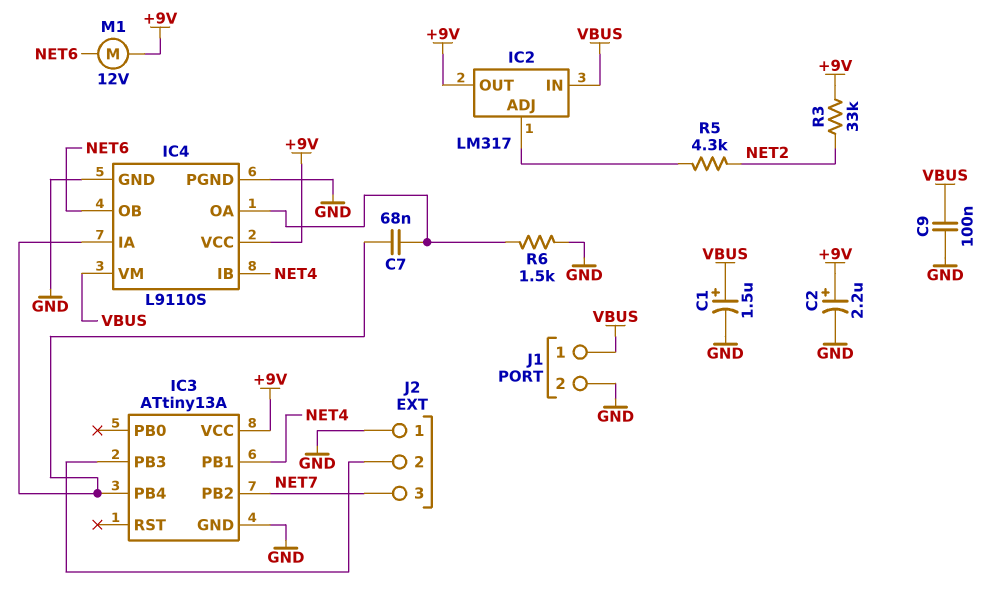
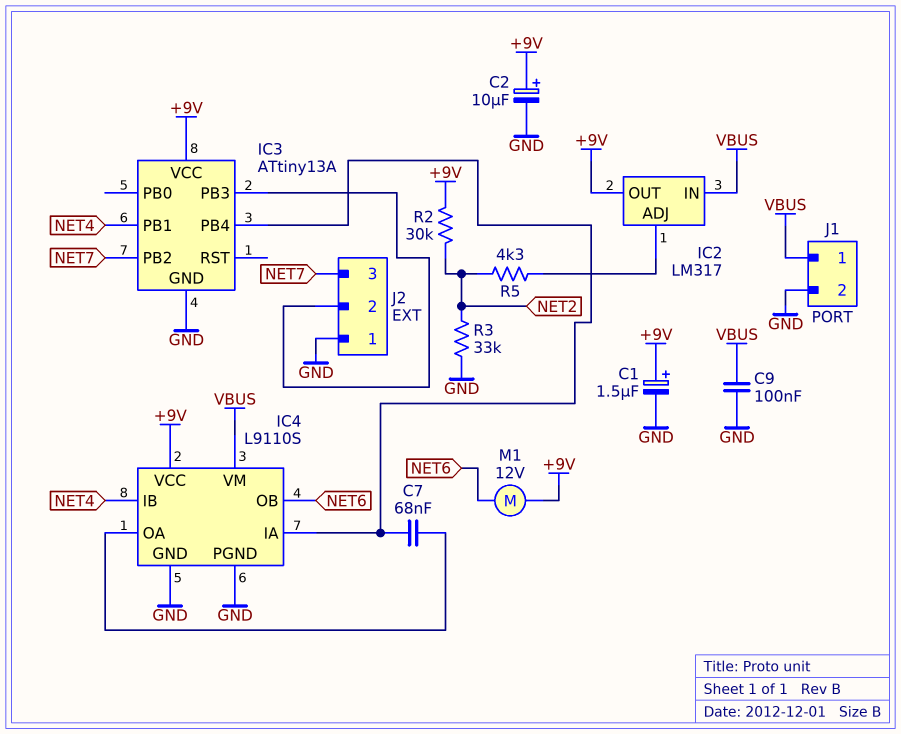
C1: 1.5uF (plus VBUS, minus GND) -> 1.5uF (plus +9V, minus GND)
C2: 2.2uF (plus +9V, minus GND) -> 10uF (plus +9V, minus GND)
R2: none -> 30k (+9V, NET2)
R3: 33k (+9V, NET2) -> 33k (GND, NET2)
R6: 1.5k (GND, IC4/OA) -> none

